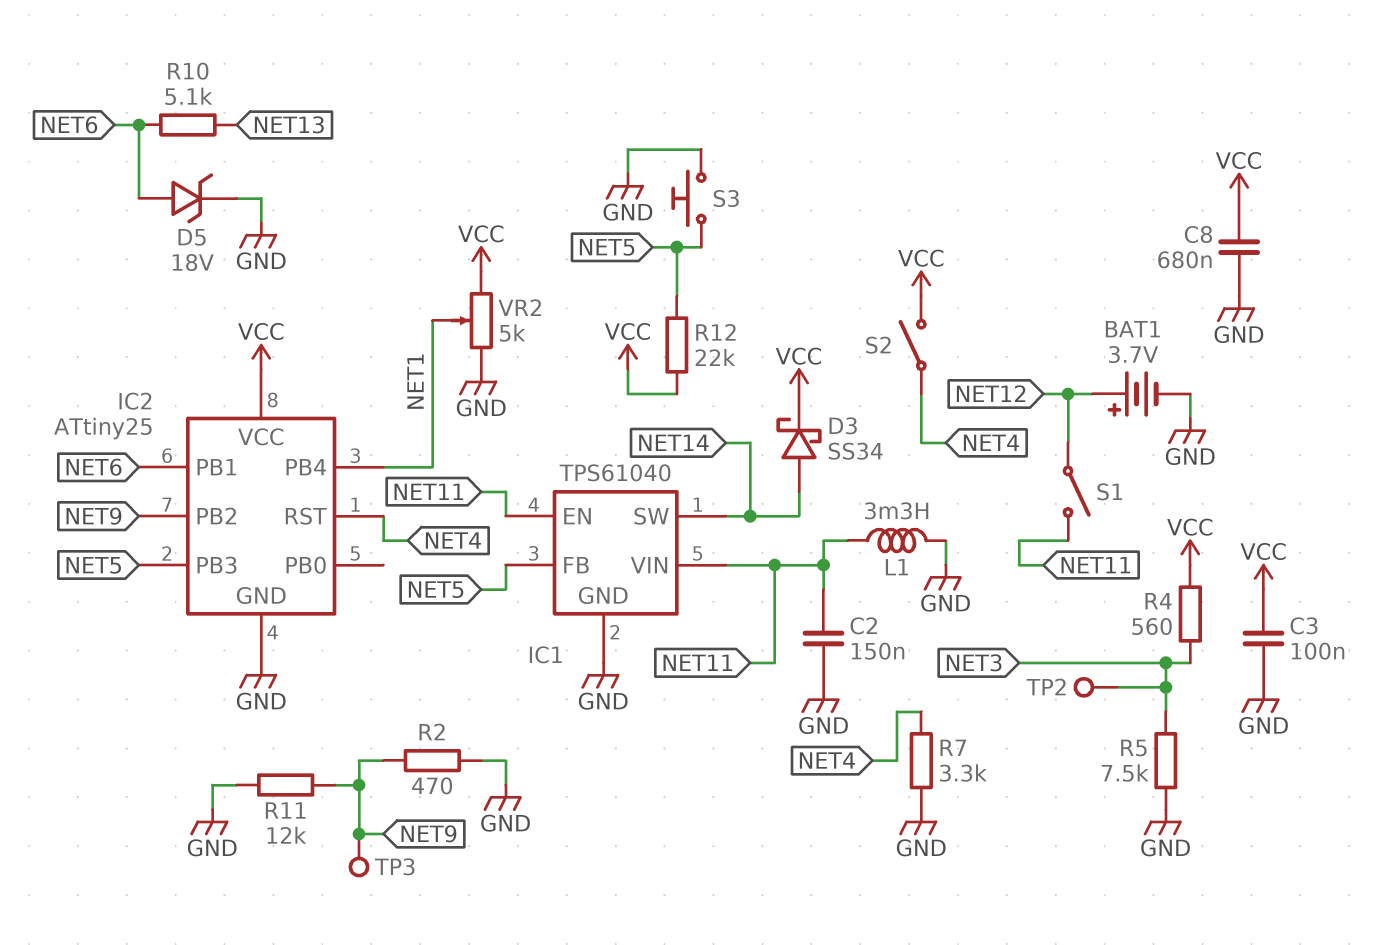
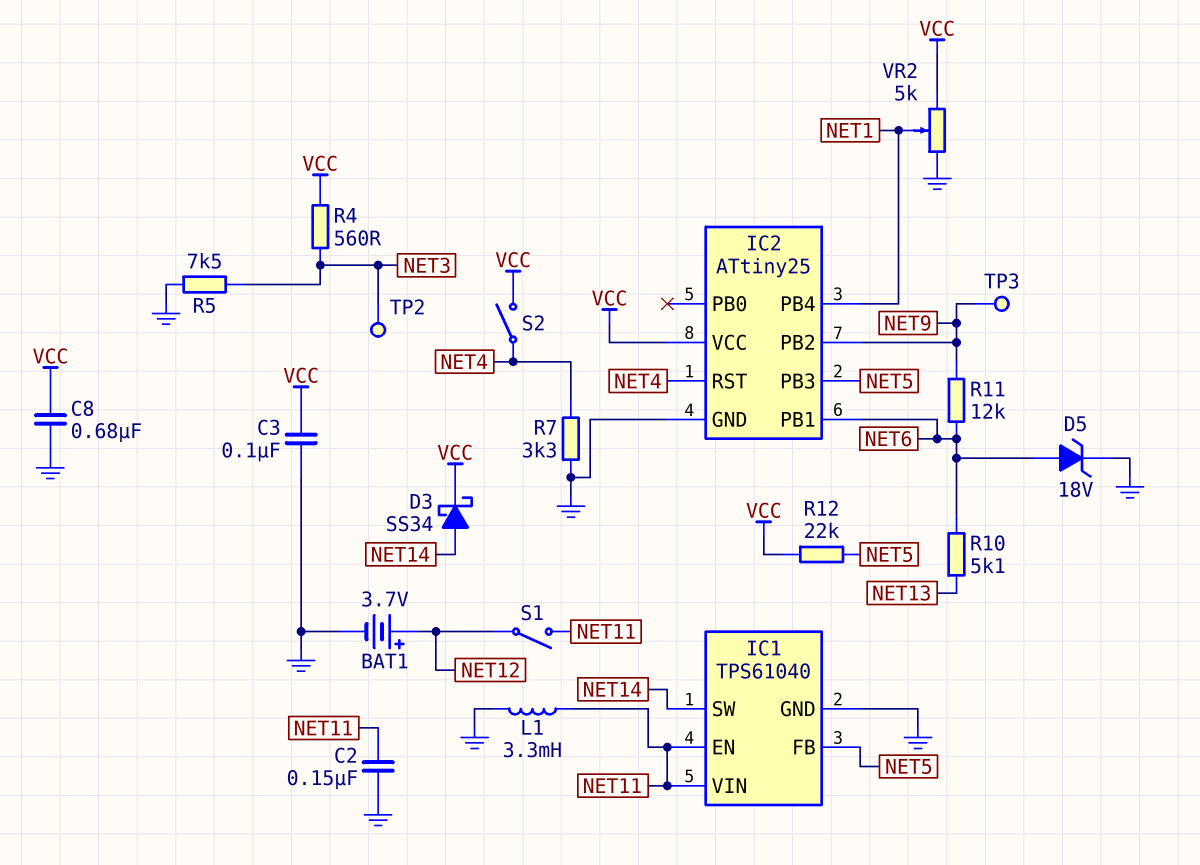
R2: 470 (GND, NET9) -> none
R11: 12k (GND, NET9) -> 12k (NET6, NET9)
S3: button (GND, NET5) -> none

